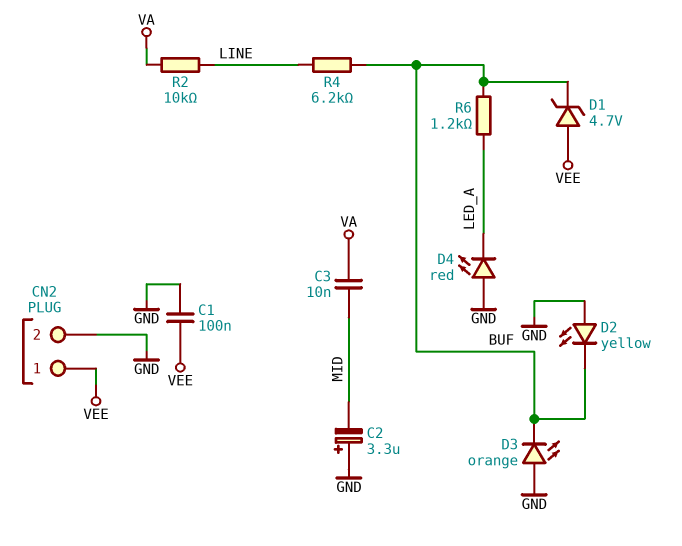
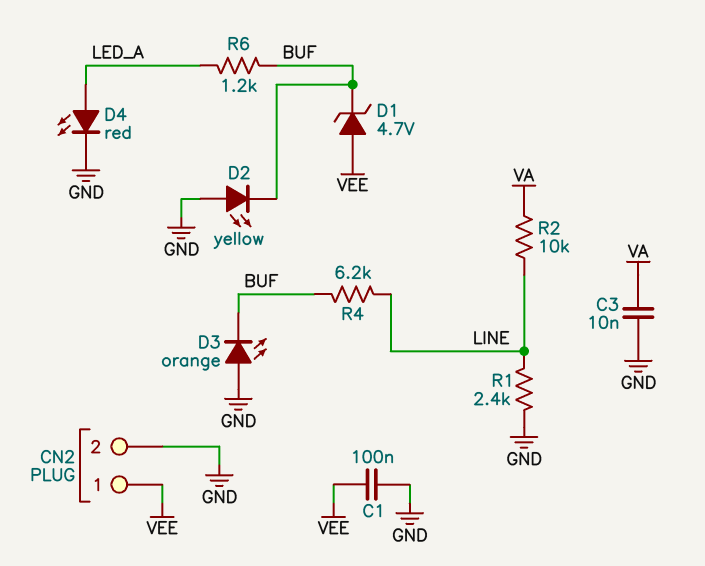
C2: 3.3uF (plus GND, minus MID) -> none
C3: 10nF (MID, VA) -> 10nF (GND, VA)
D4: LED red (A GND, K LED_A) -> LED red (A LED_A, K GND)
R1: none -> 2.4k (GND, LINE)

